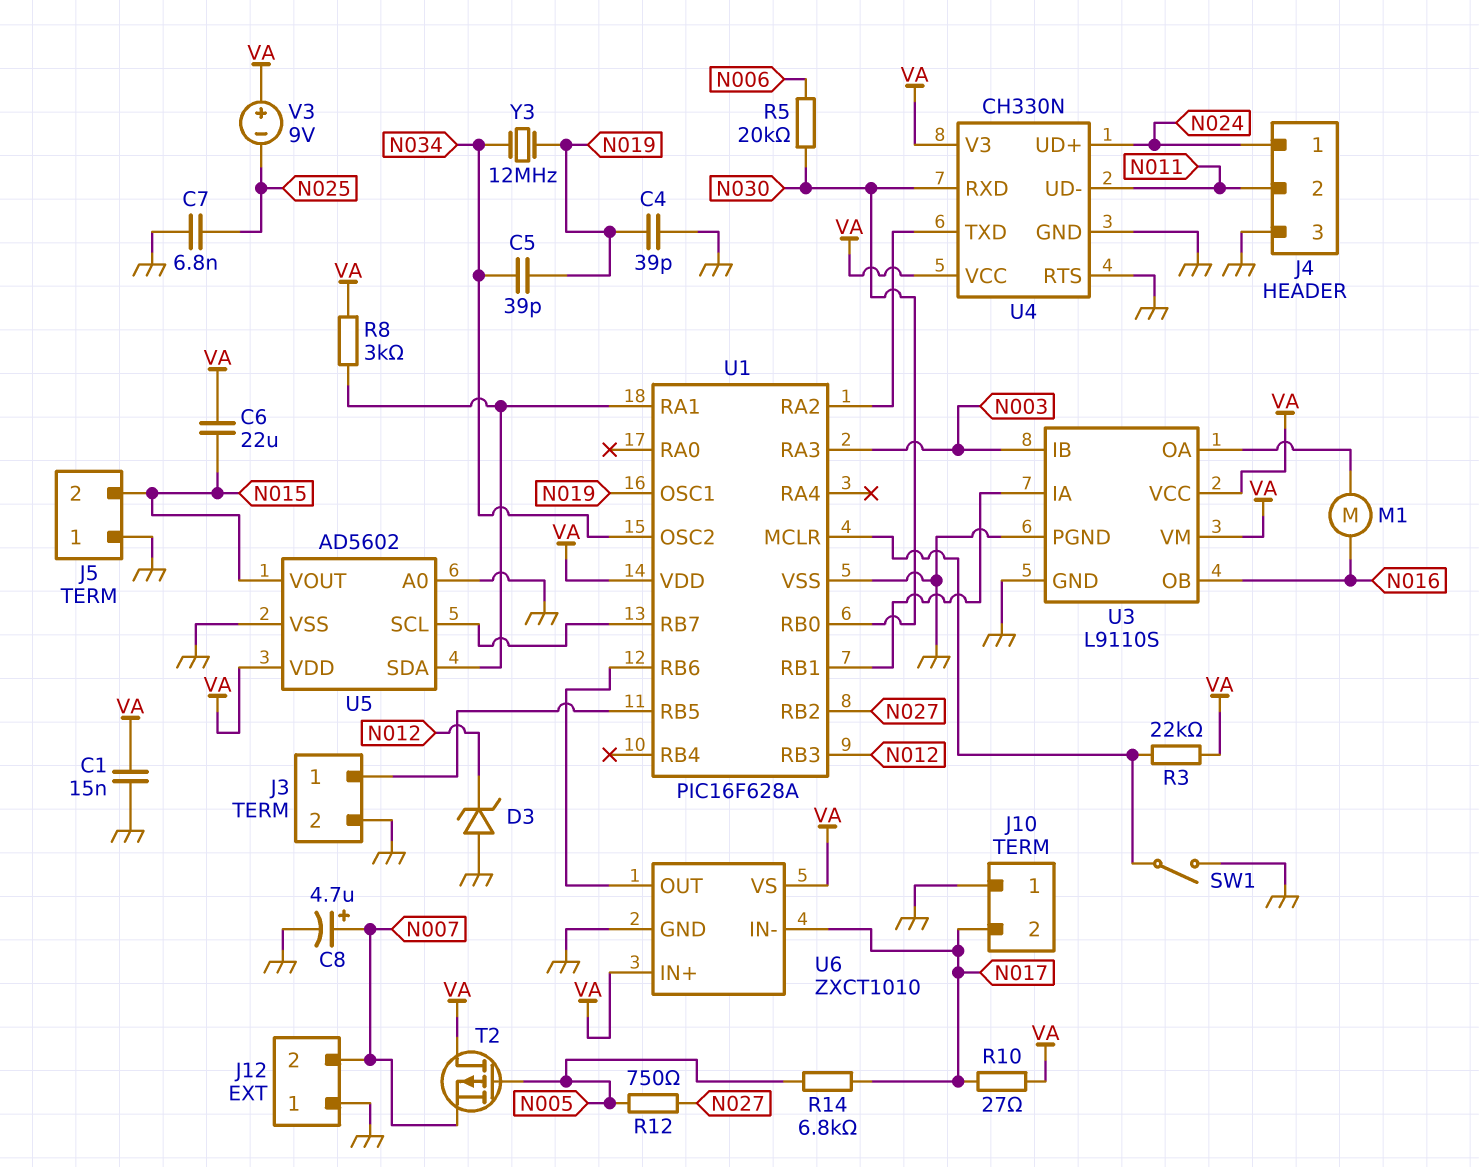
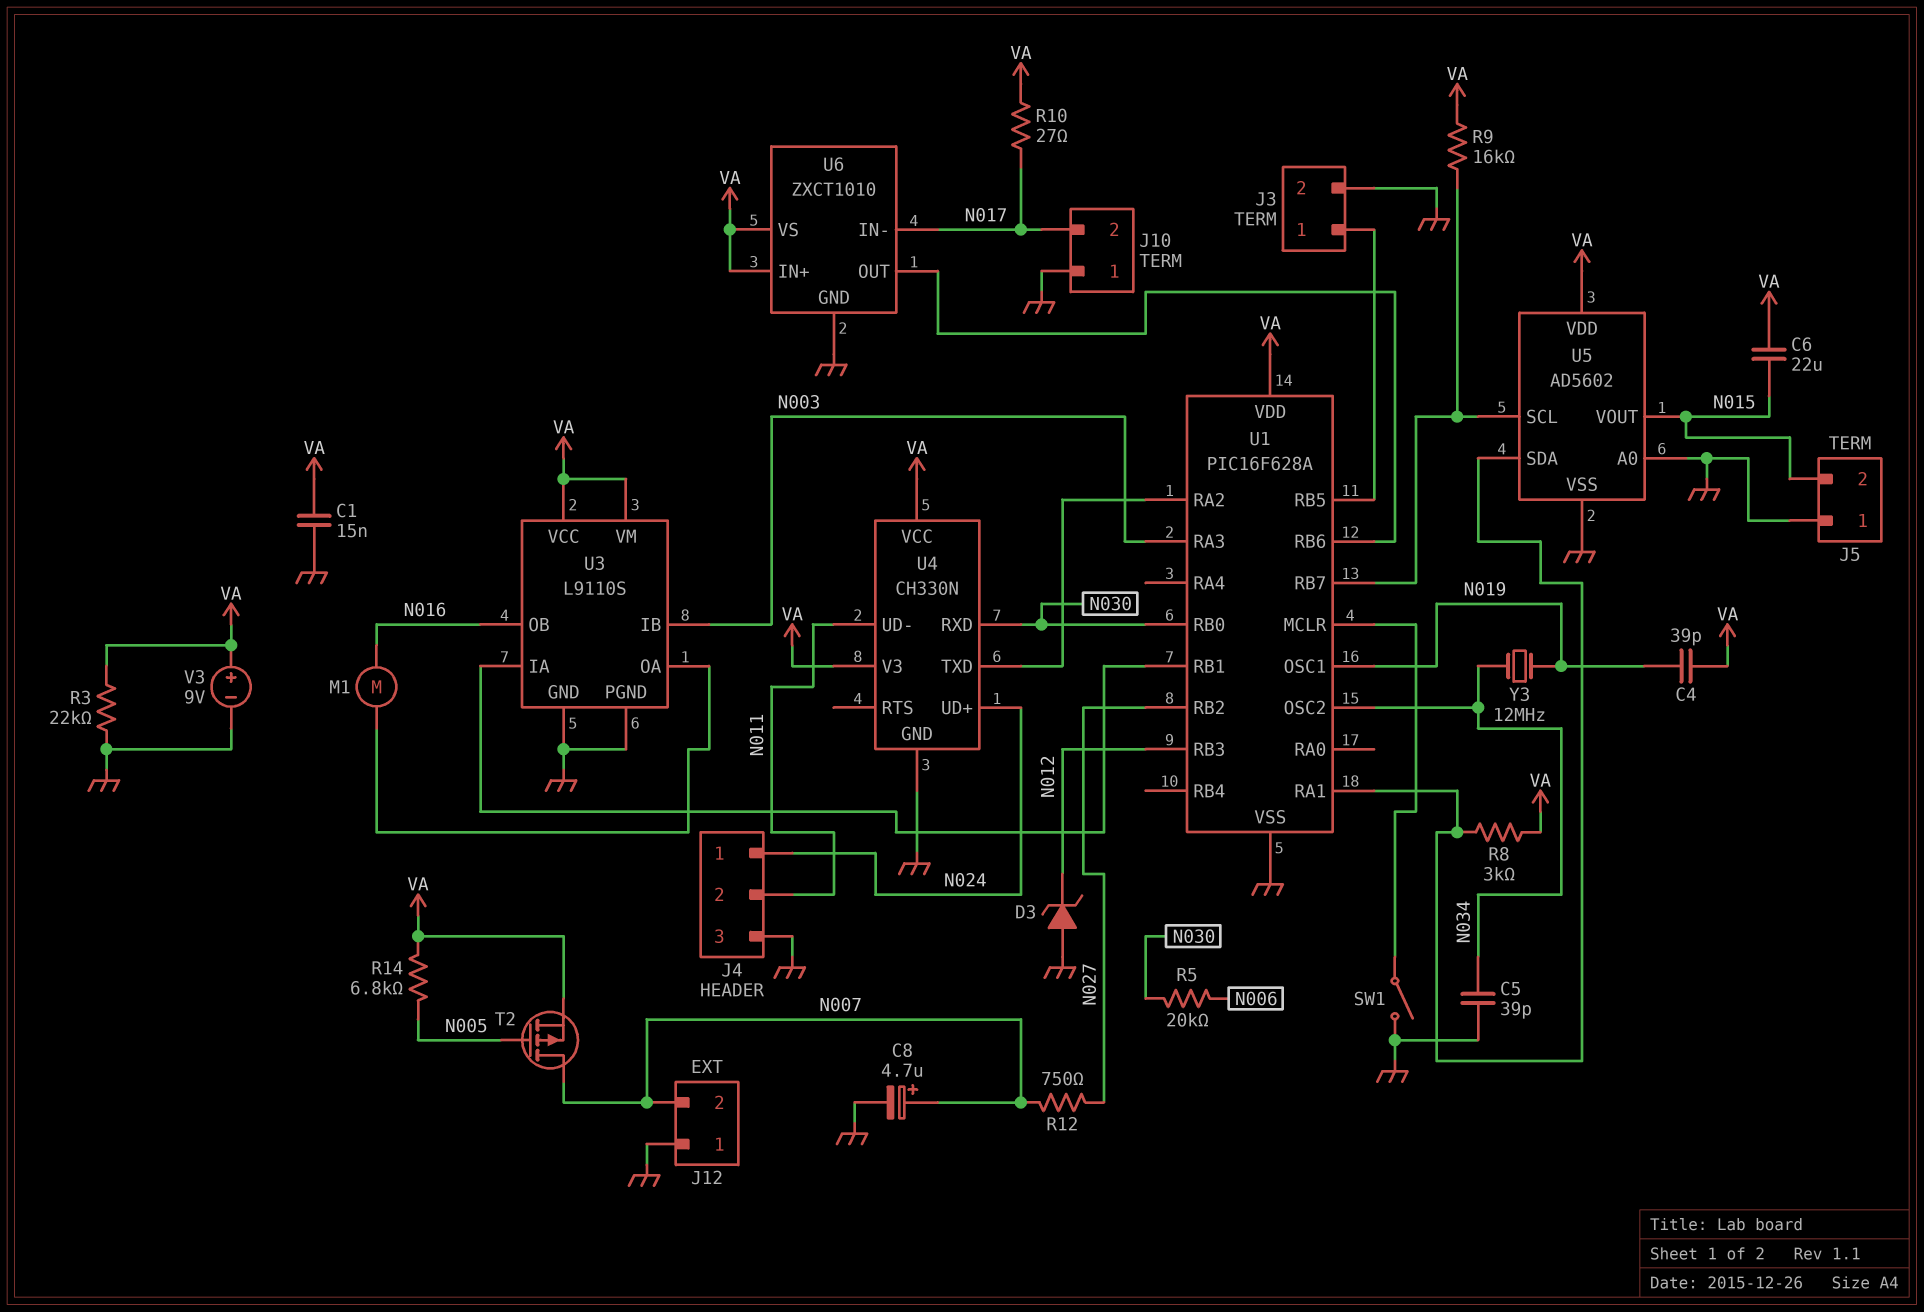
C4: 39pF (GND, N019) -> 39pF (N019, VA)
C5: 39pF (N019, N034) -> 39pF (GND, N034)
C7: 6.8nF (GND, N025) -> none
R3: 22k (U1/MCLR, VA) -> 22k (GND, VA)
R9: none -> 16k (U1/RB7, VA)
R12: 750 (N005, N027) -> 750 (N007, N027)
R14: 6.8k (N005, N017) -> 6.8k (N005, VA)
T2: PMOS (G N005, D VA, S N007) -> PMOS (G N005, D N007, S VA)
U4 pin RTS: GND -> none
V3: 9V (plus VA, minus N025) -> 9V (plus VA, minus GND)

